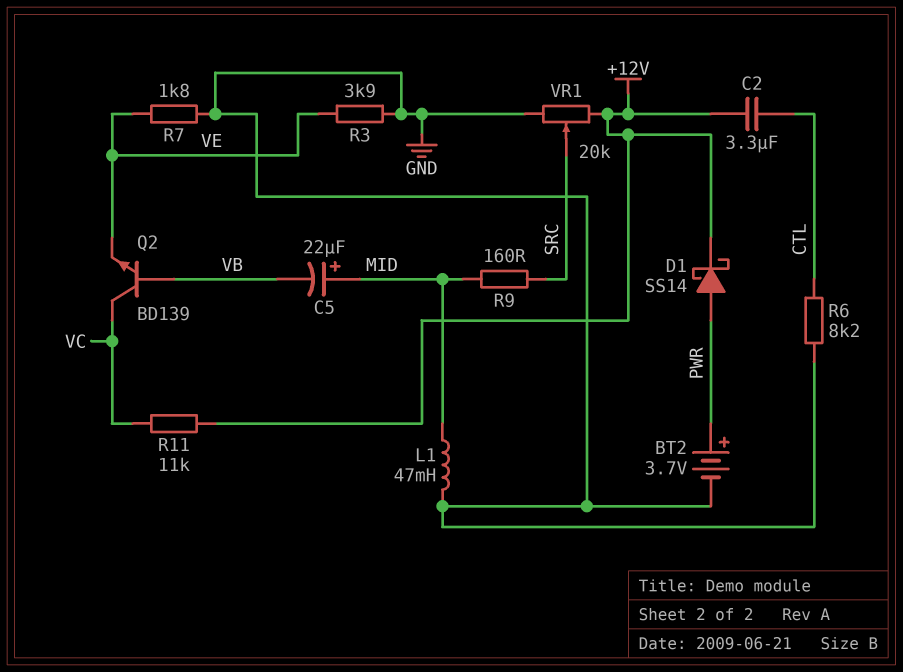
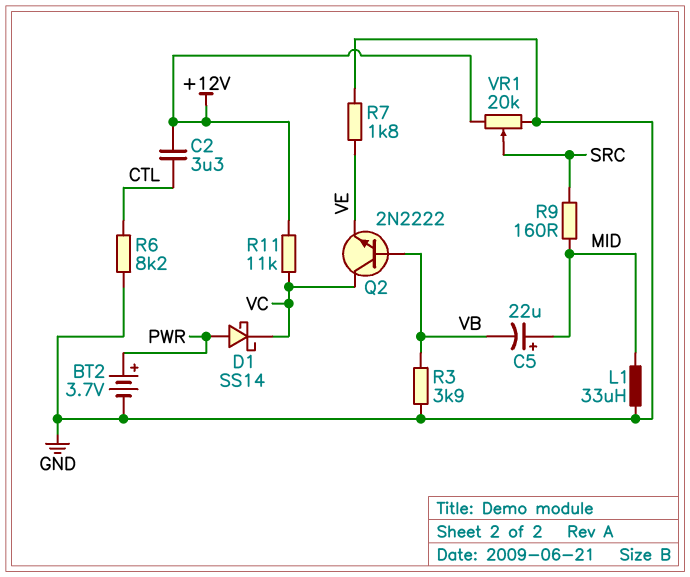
D1: schottky SS14 (A PWR, K +12V) -> schottky SS14 (A PWR, K VC)
L1: 47mH (GND, MID) -> 33uH (GND, MID)
Q2: NPN BD139 (B VB, C VC, E VE) -> NPN 2N2222 (B VB, C VC, E VE)
R3: 3.9k (GND, VE) -> 3.9k (GND, VB)

